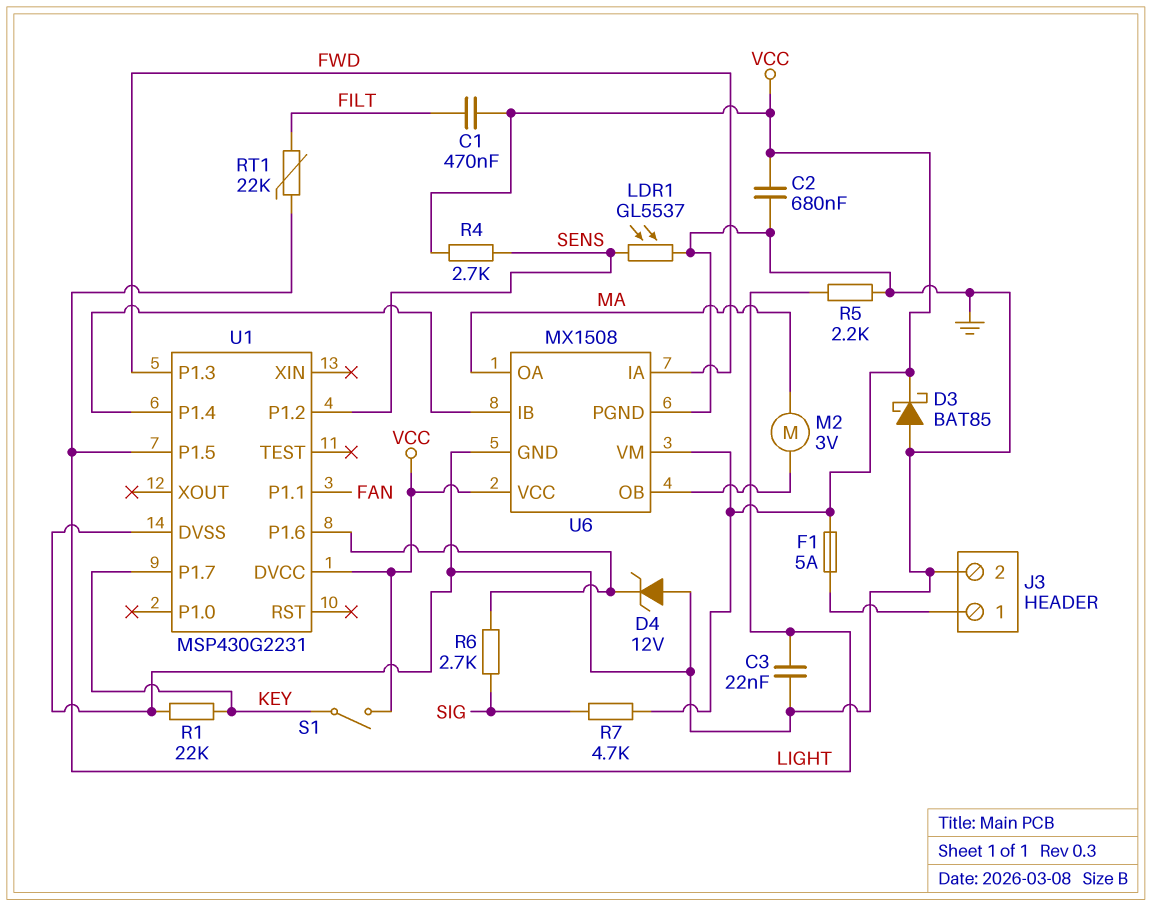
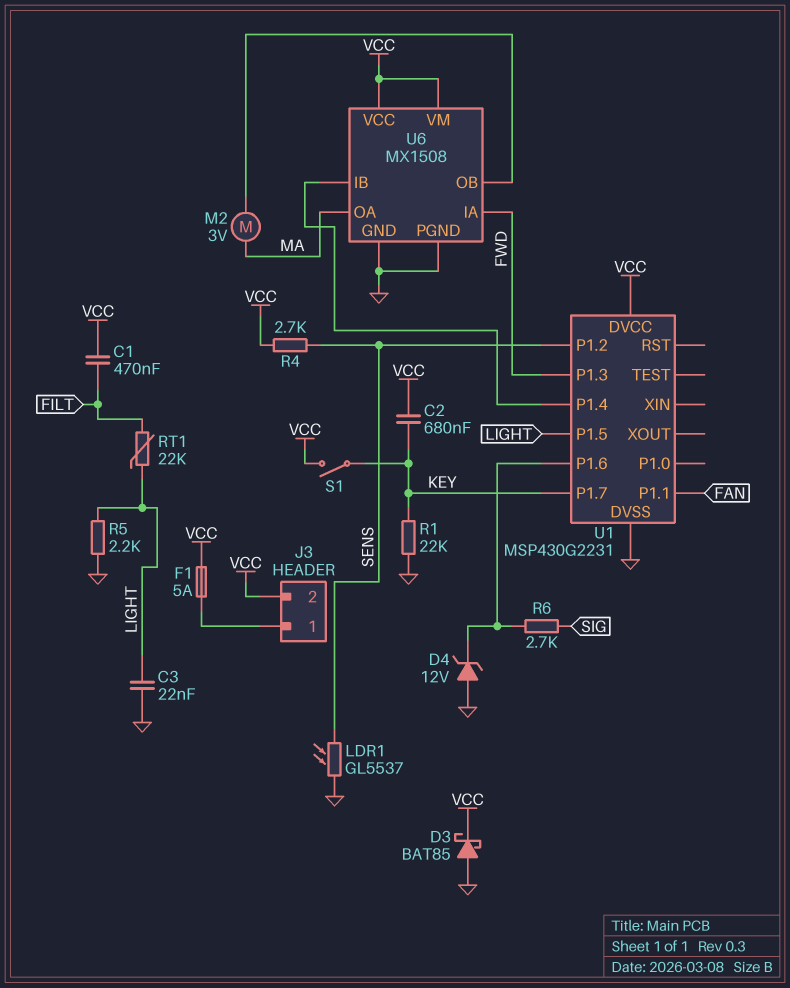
C2: 680nF (GND, VCC) -> 680nF (KEY, VCC)
J3 pin 2: GND -> VCC
R7: 4.7k (SIG, VCC) -> none

